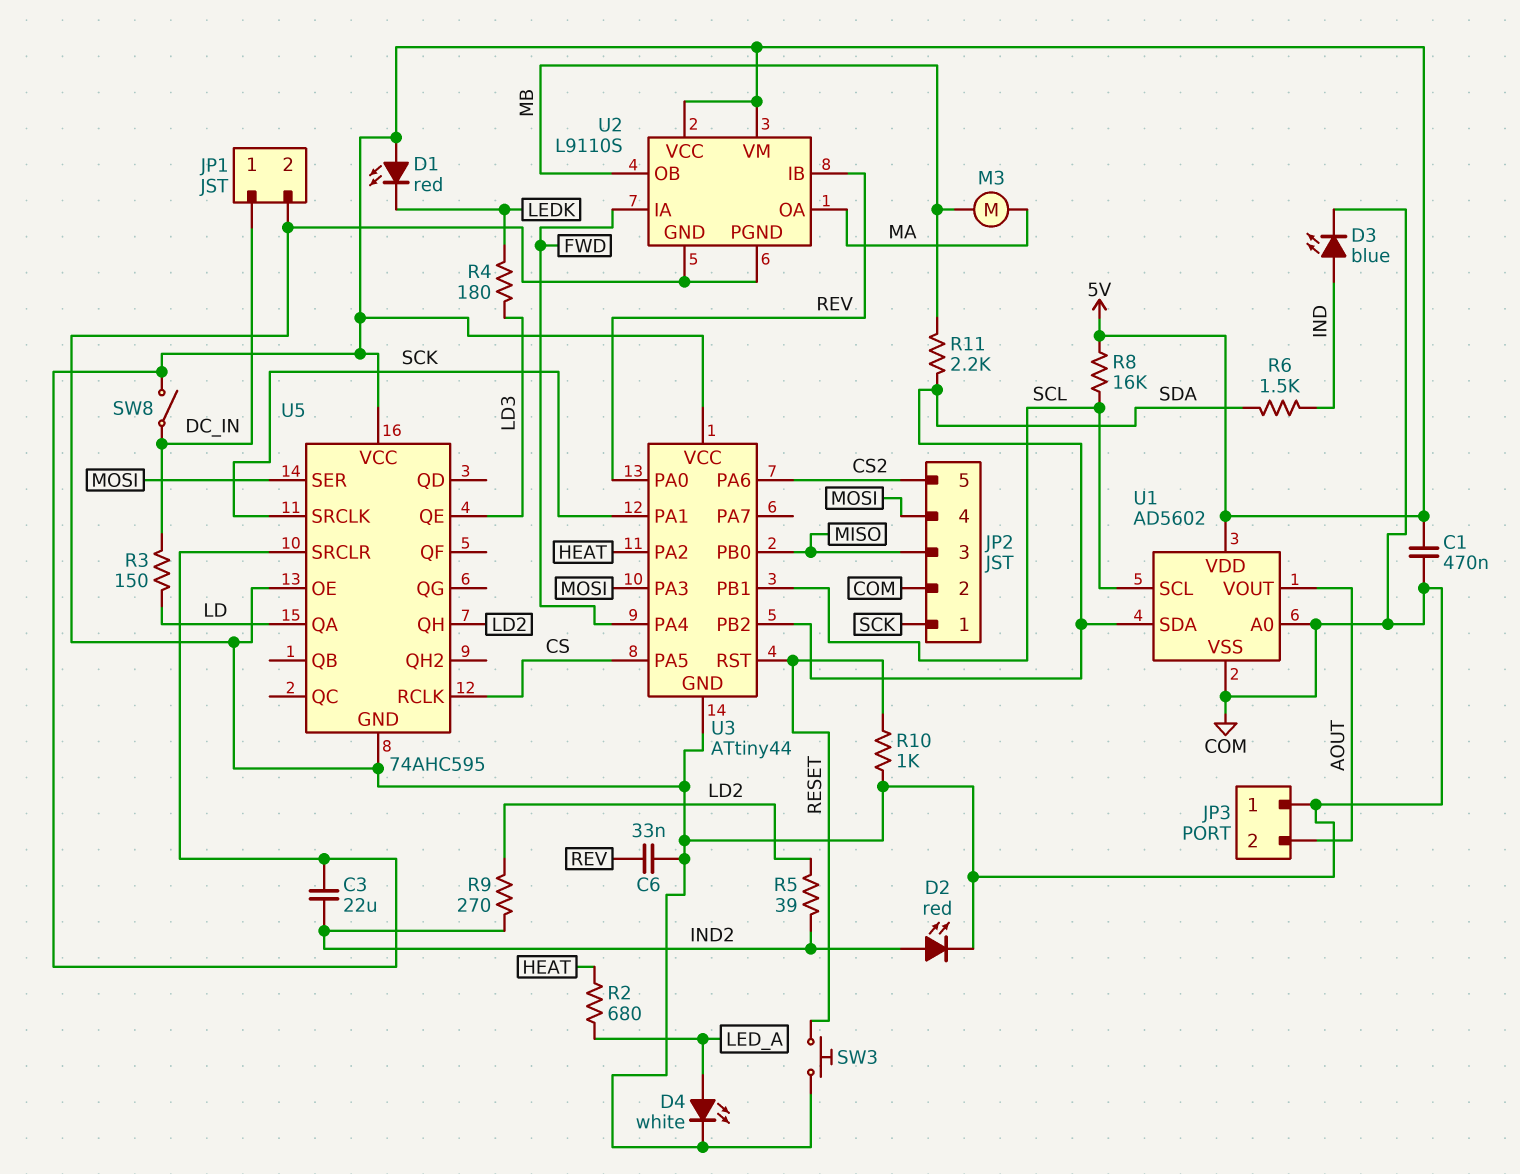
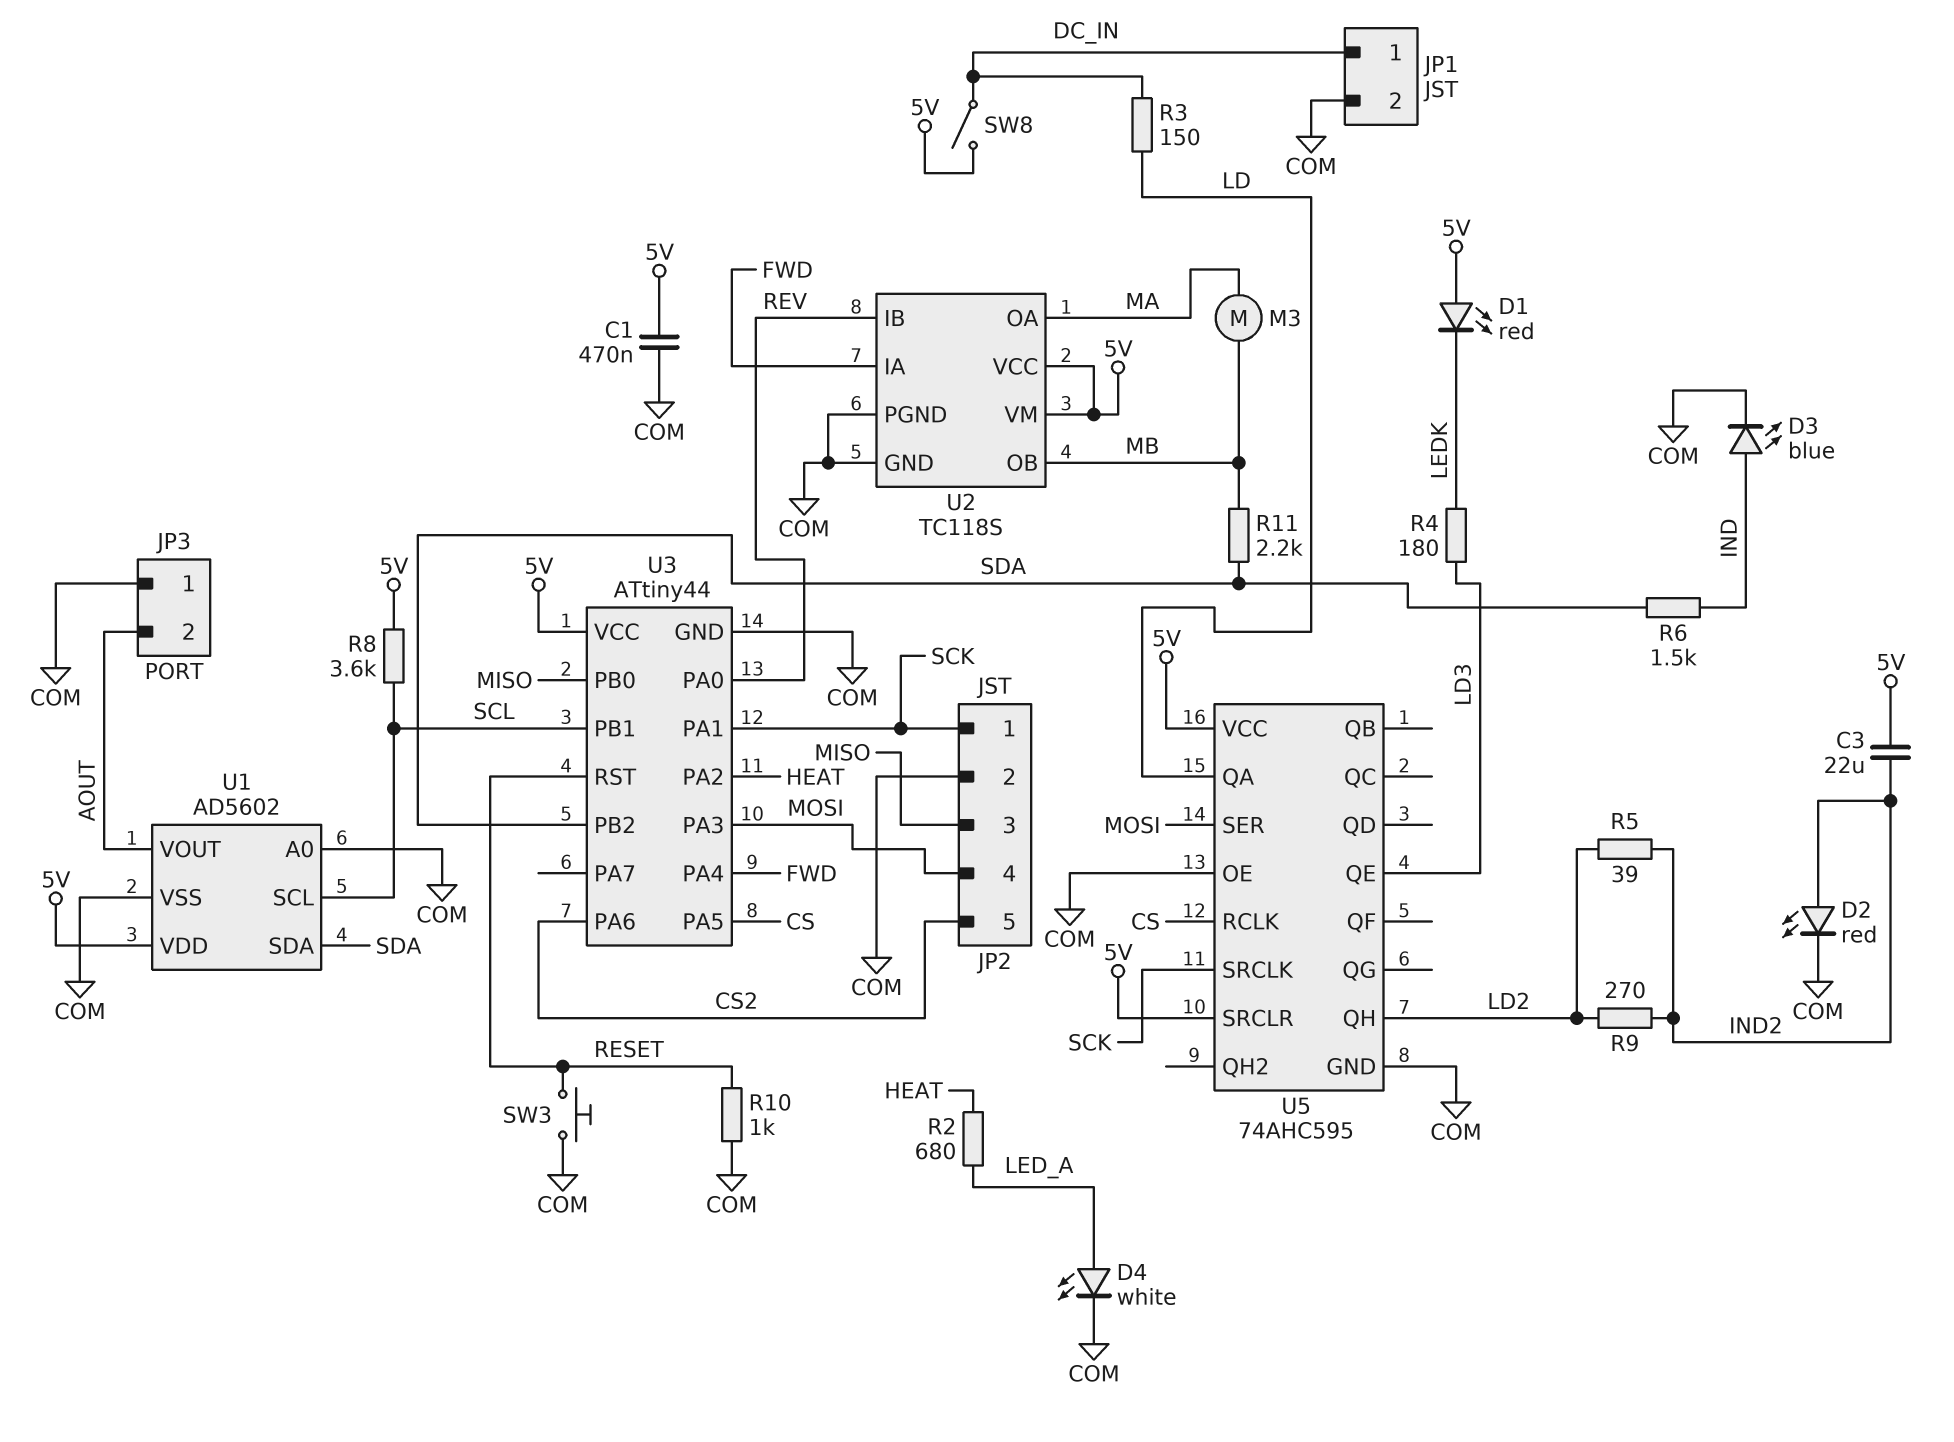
C6: 33nF (COM, REV) -> none
R8: 16k (5V, SCL) -> 3.6k (5V, SCL)
U2: L9110S -> TC118S

